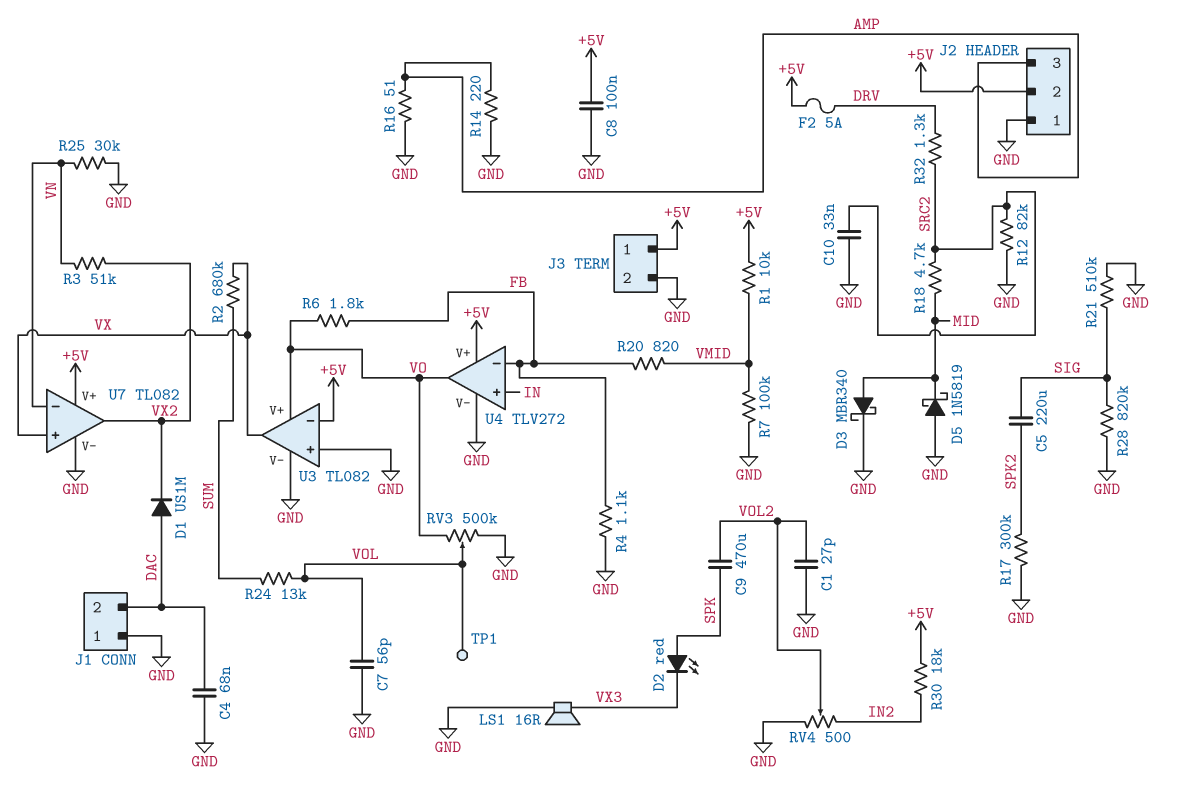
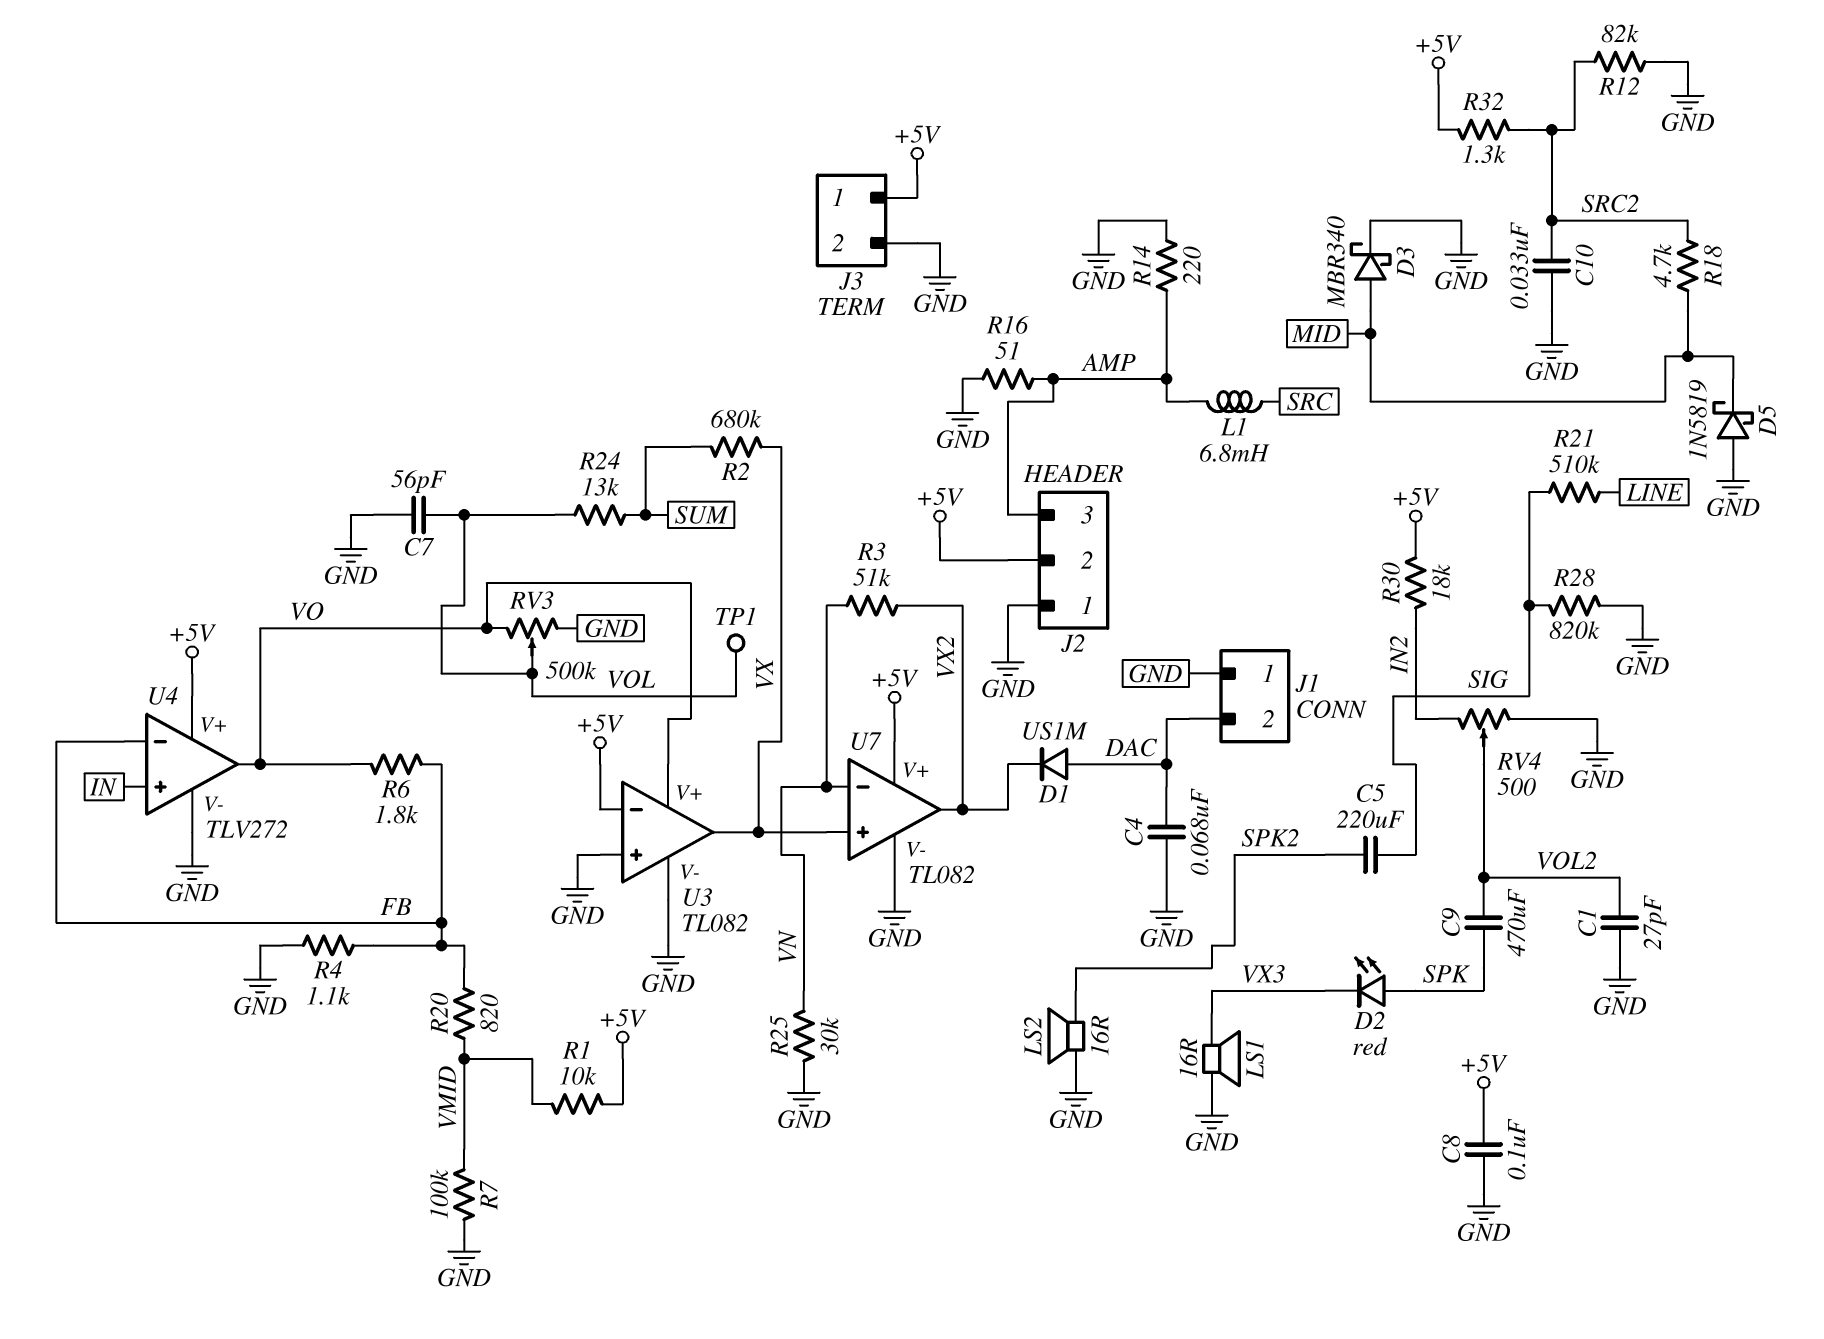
F2: 5A (+5V, DRV) -> none
L1: none -> 6.8mH (AMP, SRC)
LS2: none -> speaker 16R (GND, SPK2)
R17: 300k (GND, SPK2) -> none
R21: 510k (GND, SIG) -> 510k (LINE, SIG)
R32: 1.3k (DRV, SRC2) -> 1.3k (+5V, SRC2)

